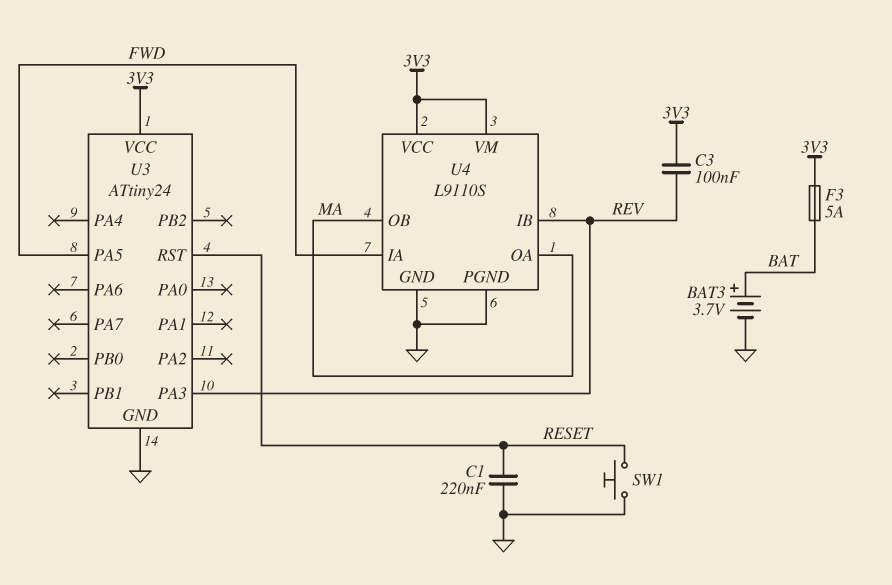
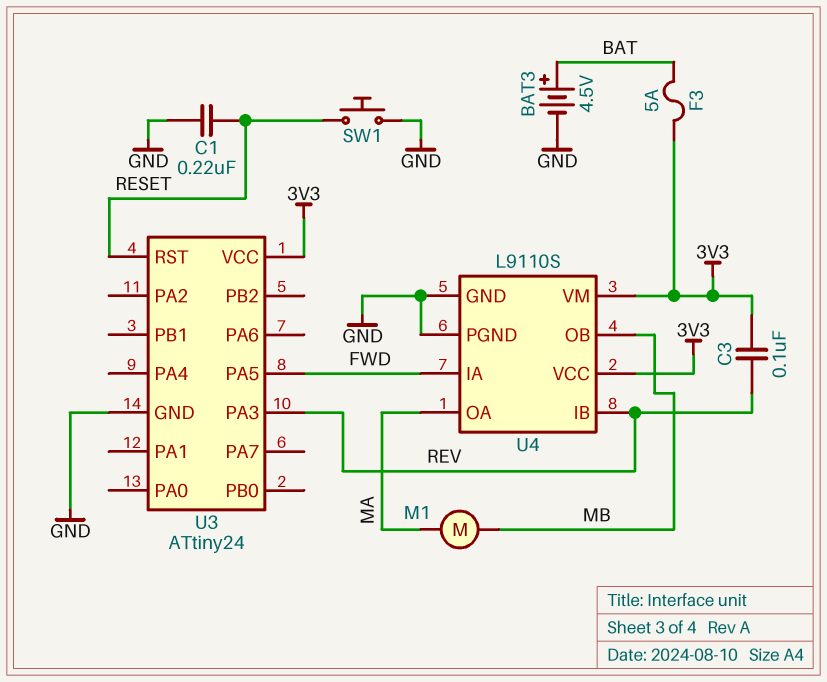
BAT3: 3.7V (plus BAT, minus GND) -> 4.5V (plus BAT, minus GND)
M1: none -> motor (MA, MB)
U4 pin OB: MA -> MB

